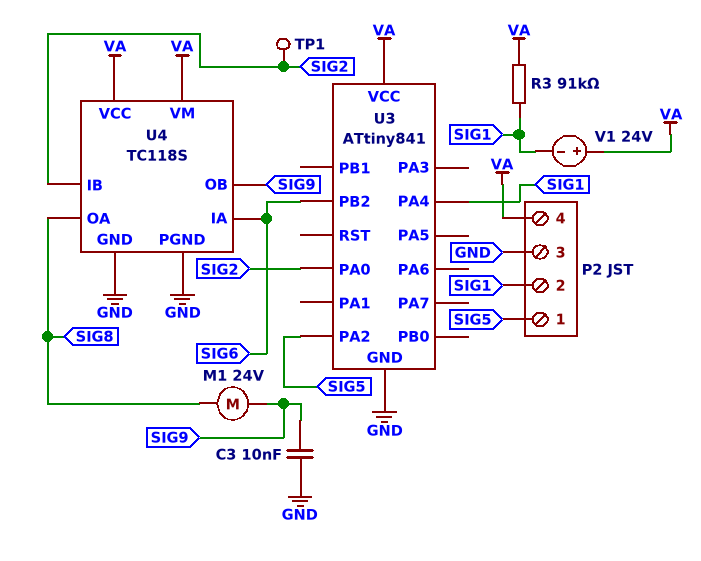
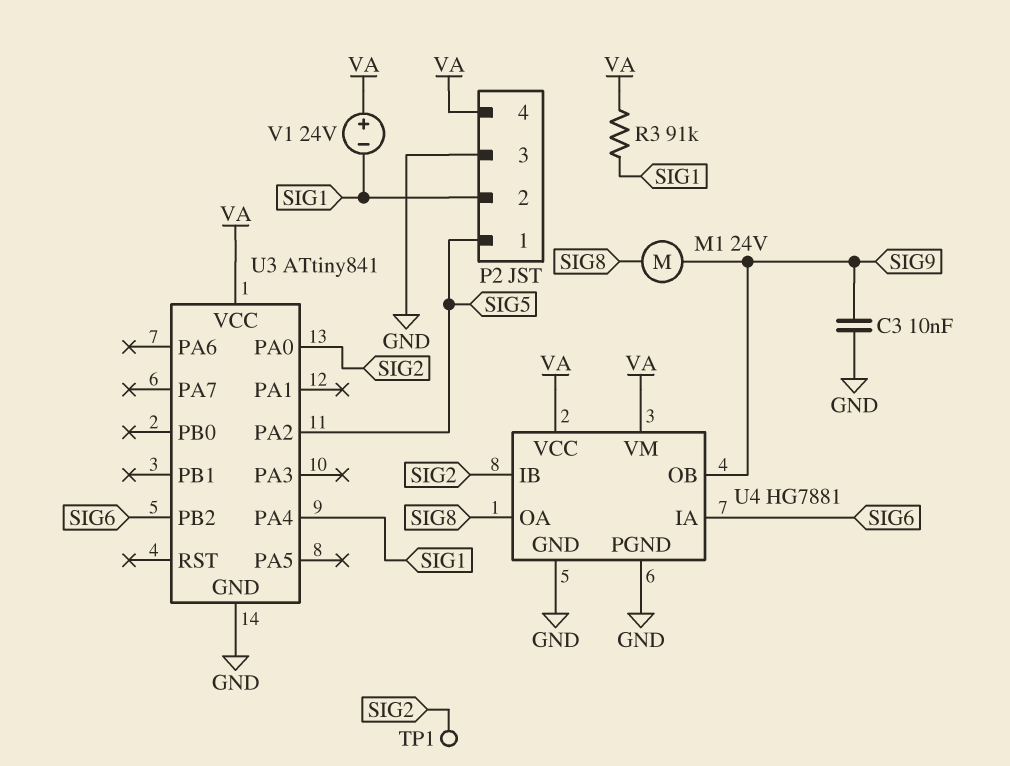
U4: TC118S -> HG7881

